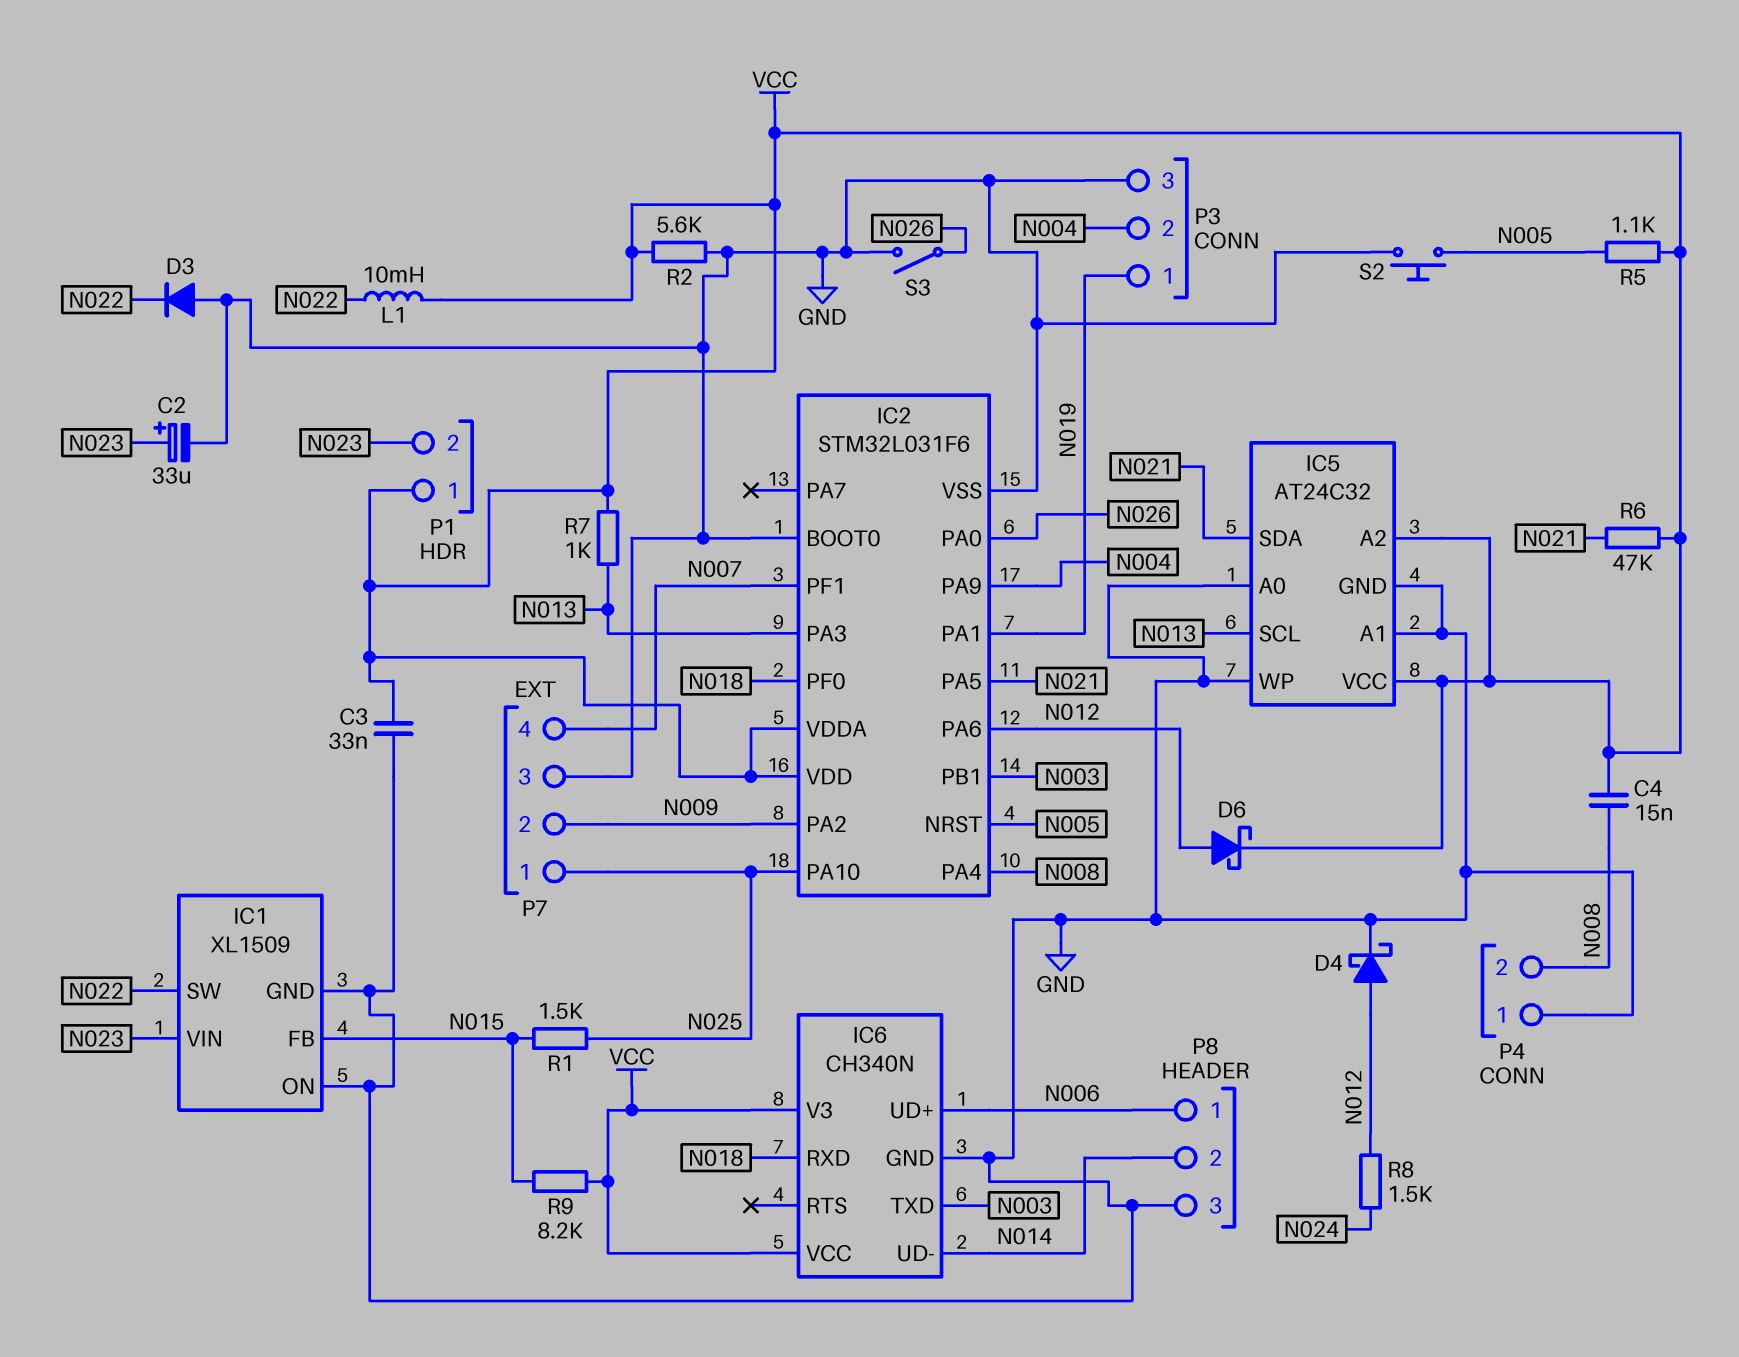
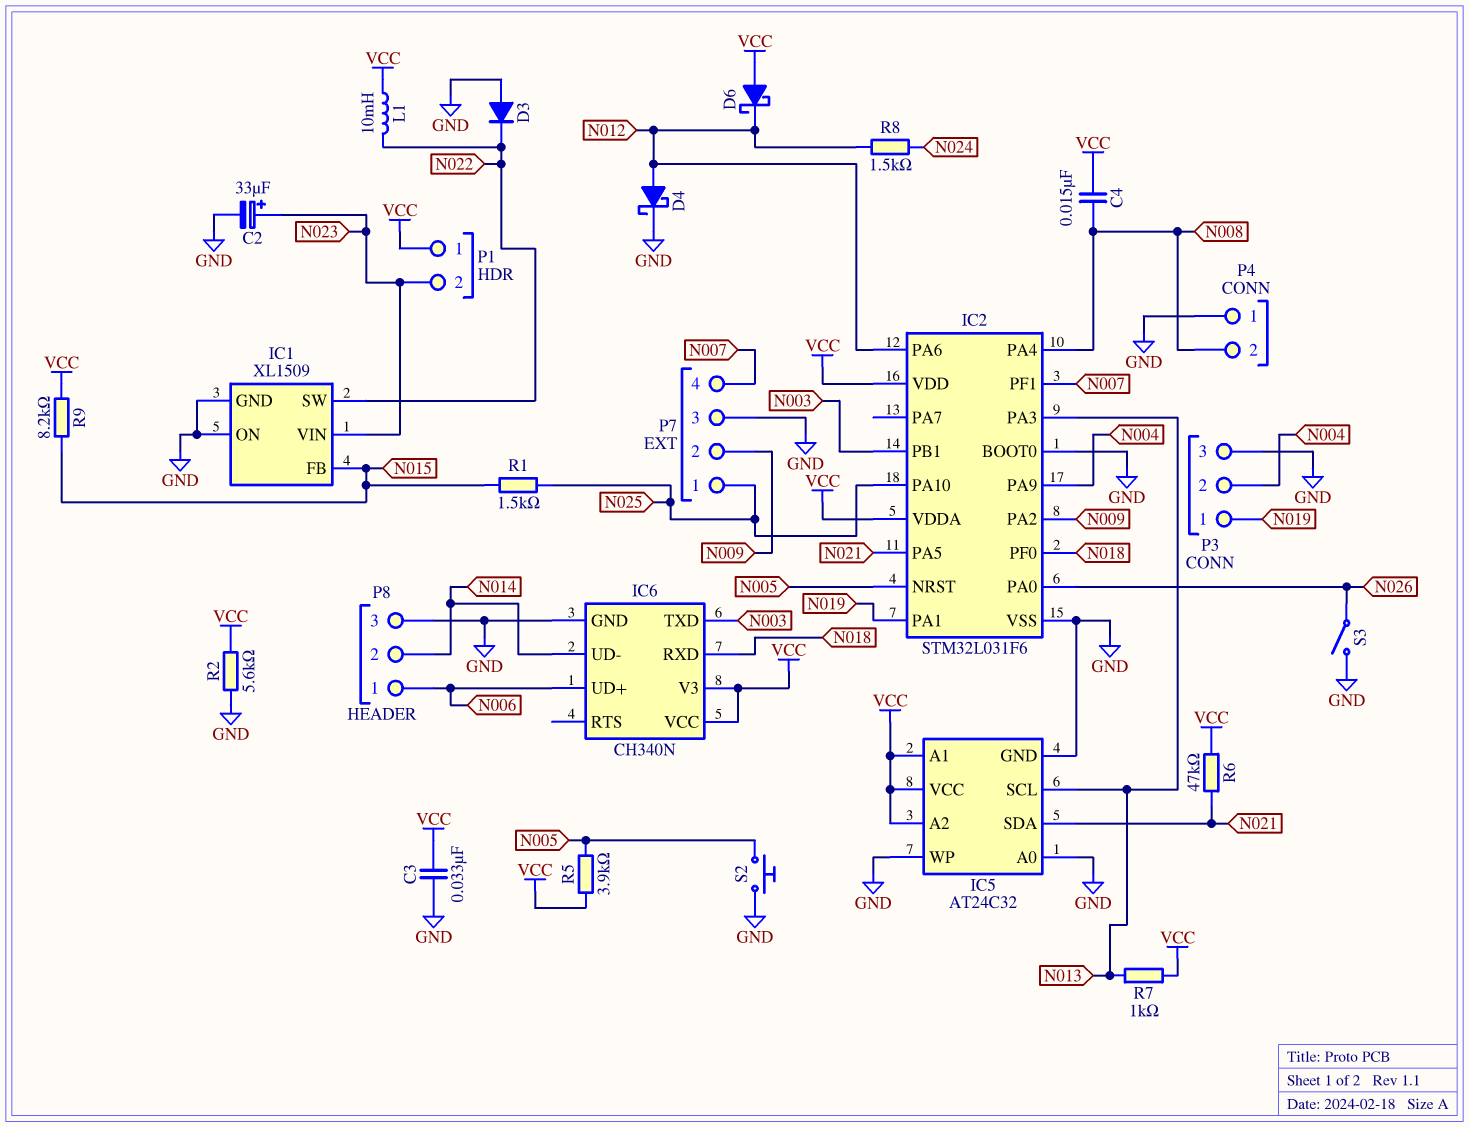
D6: schottky (A N012, K VCC) -> schottky (A VCC, K N012)
IC5 pin A1: GND -> VCC
R5: 1.1k (N005, VCC) -> 3.9k (N005, VCC)

